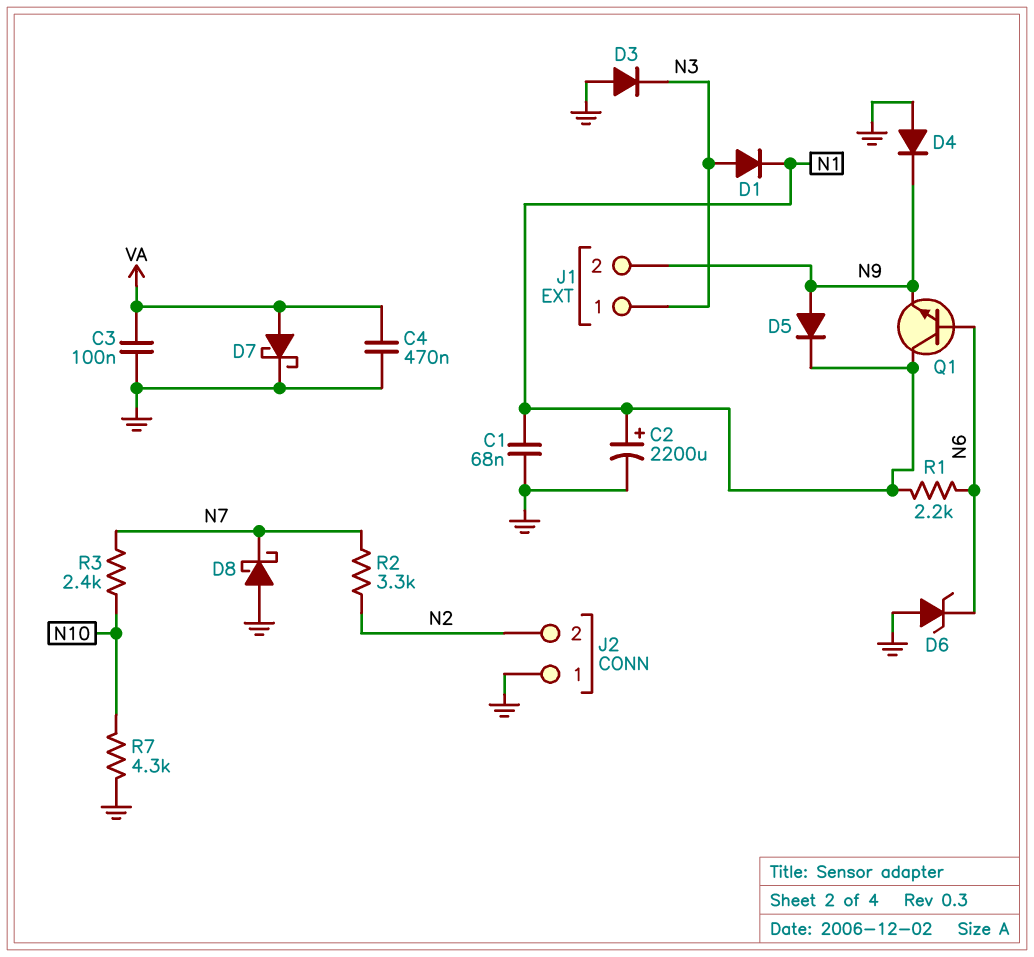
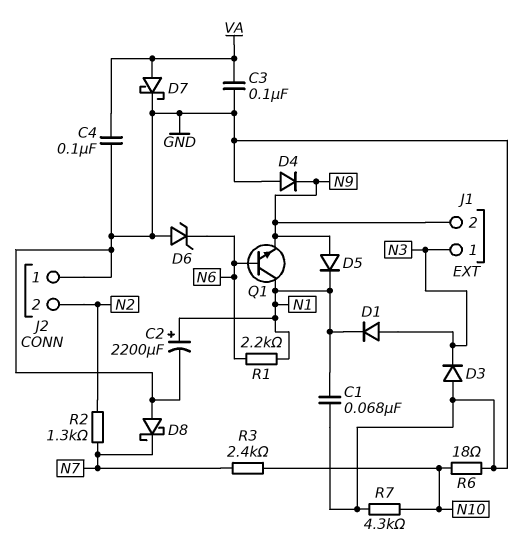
C4: 470nF (GND, VA) -> 100nF (GND, VA)
R2: 3.3k (N2, N7) -> 1.3k (N2, N7)
R6: none -> 18 (GND, N10)

